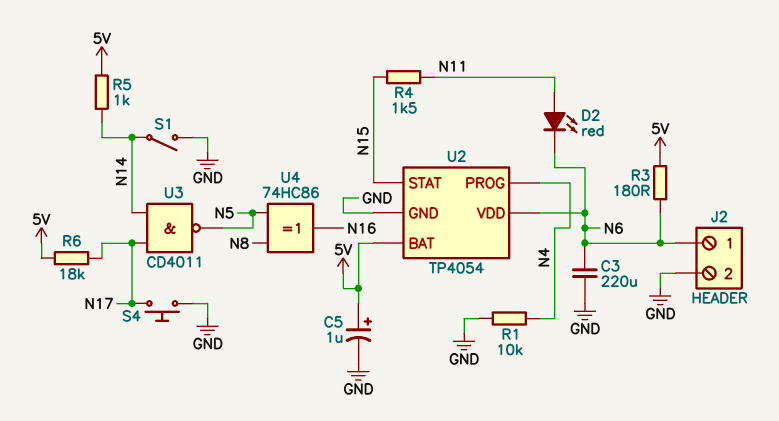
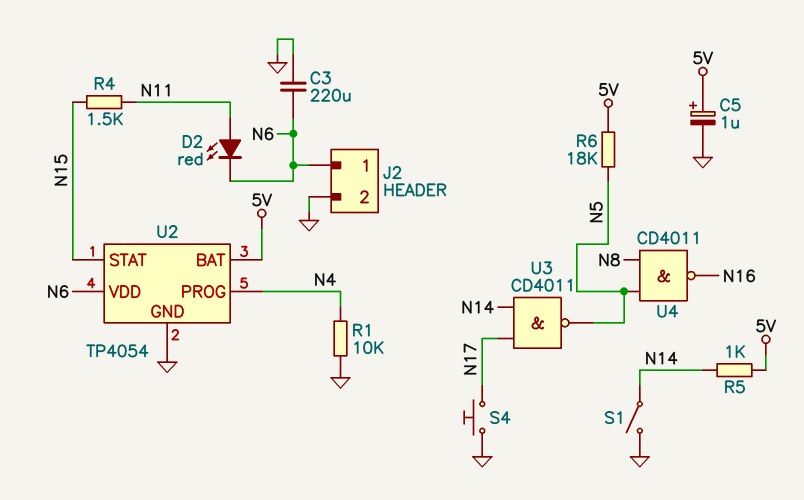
R3: 180 (5V, N6) -> none
R6: 18k (5V, N17) -> 18k (5V, N5)
U4: XOR 74HC86 (in N5, in N8, out N16) -> NAND CD4011 (in N5, in N8, out N16)

